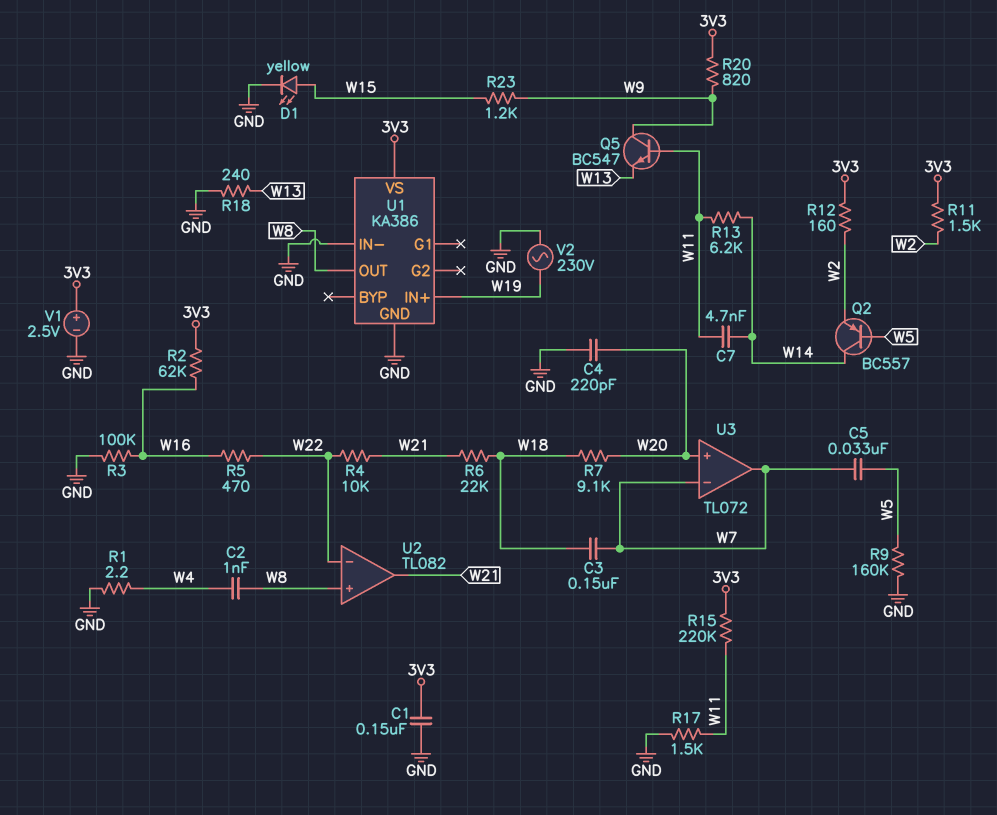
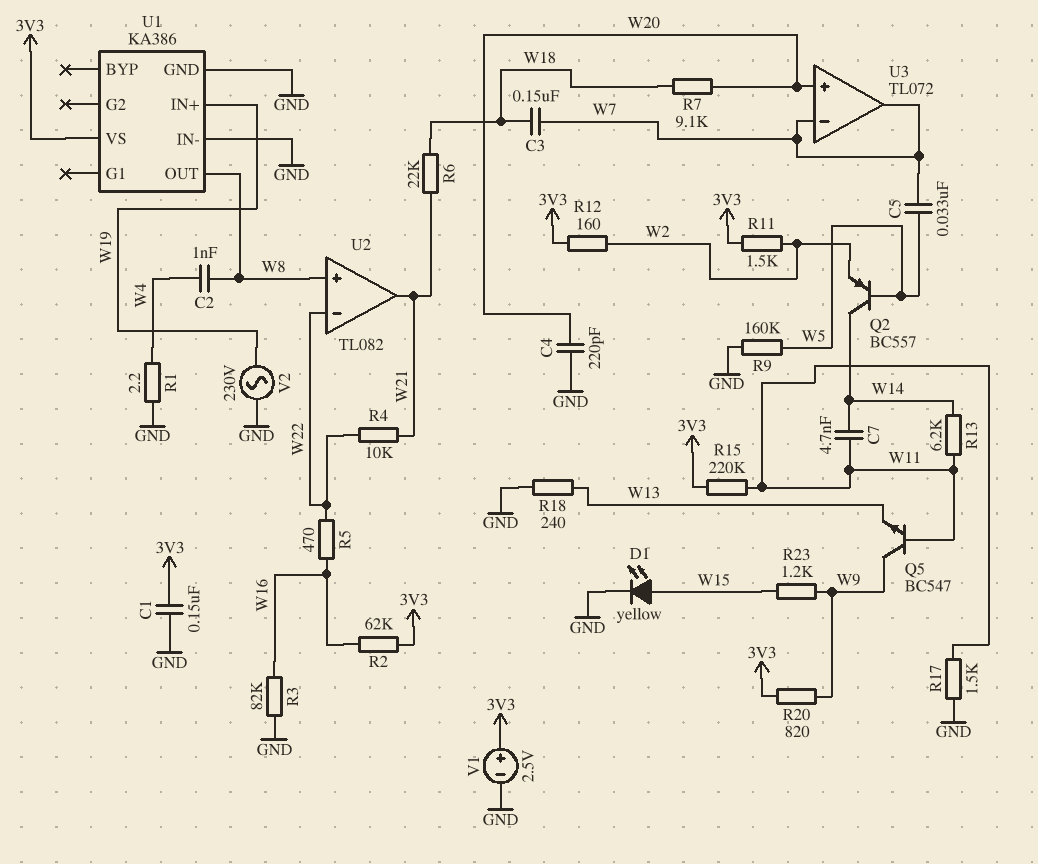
R3: 100k (GND, W16) -> 82k (GND, W16)

